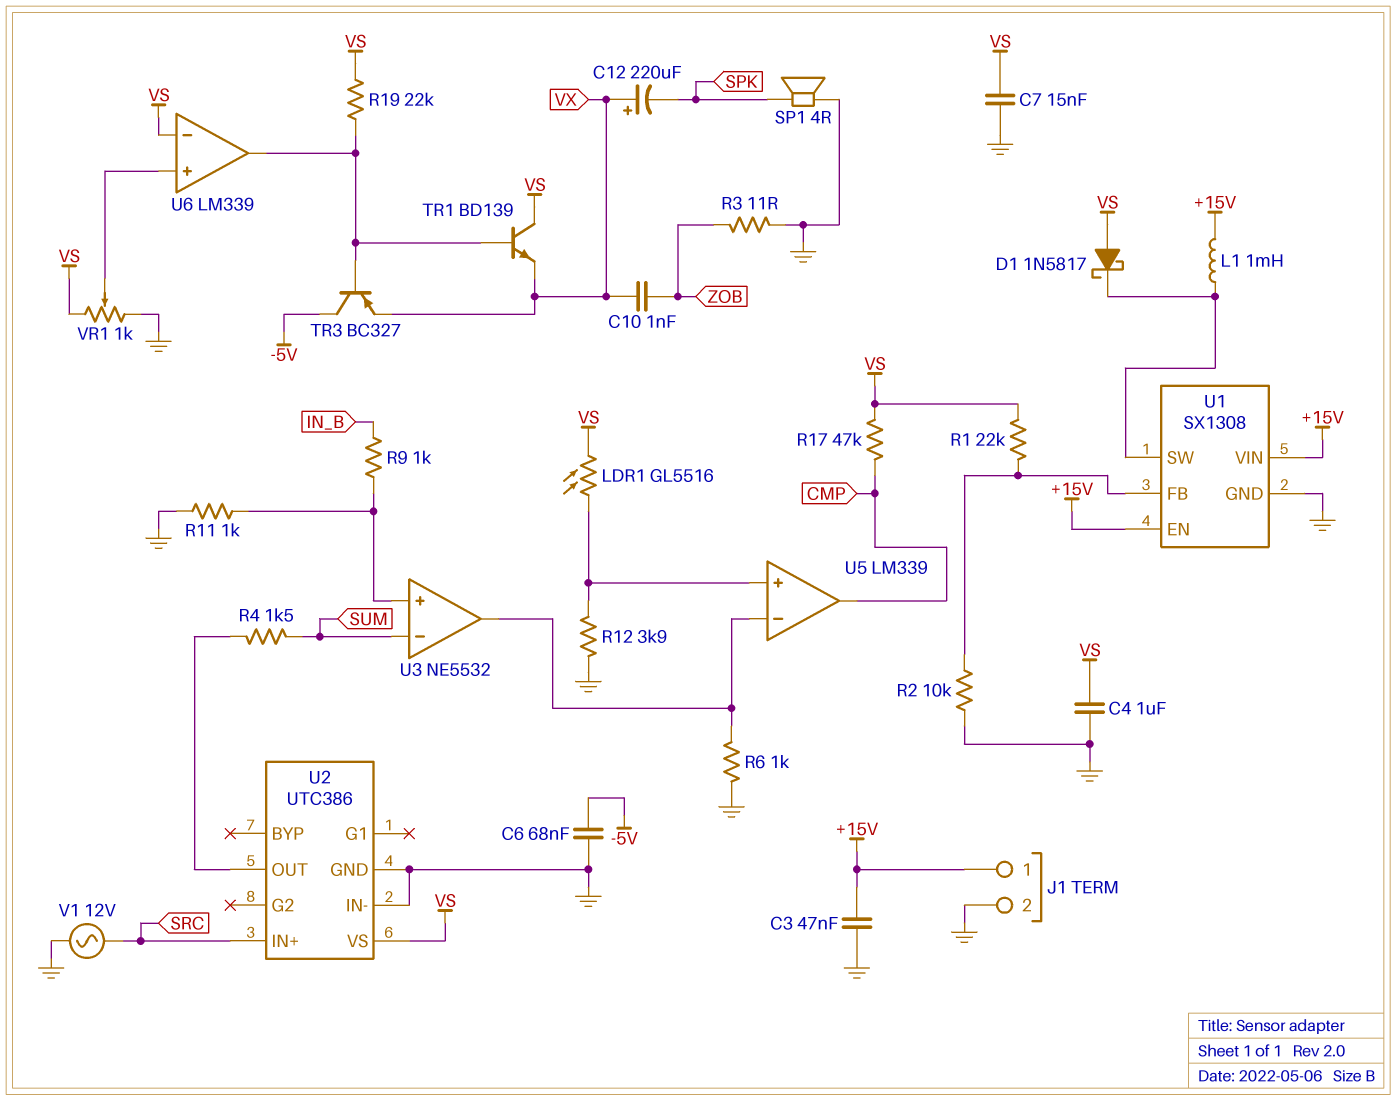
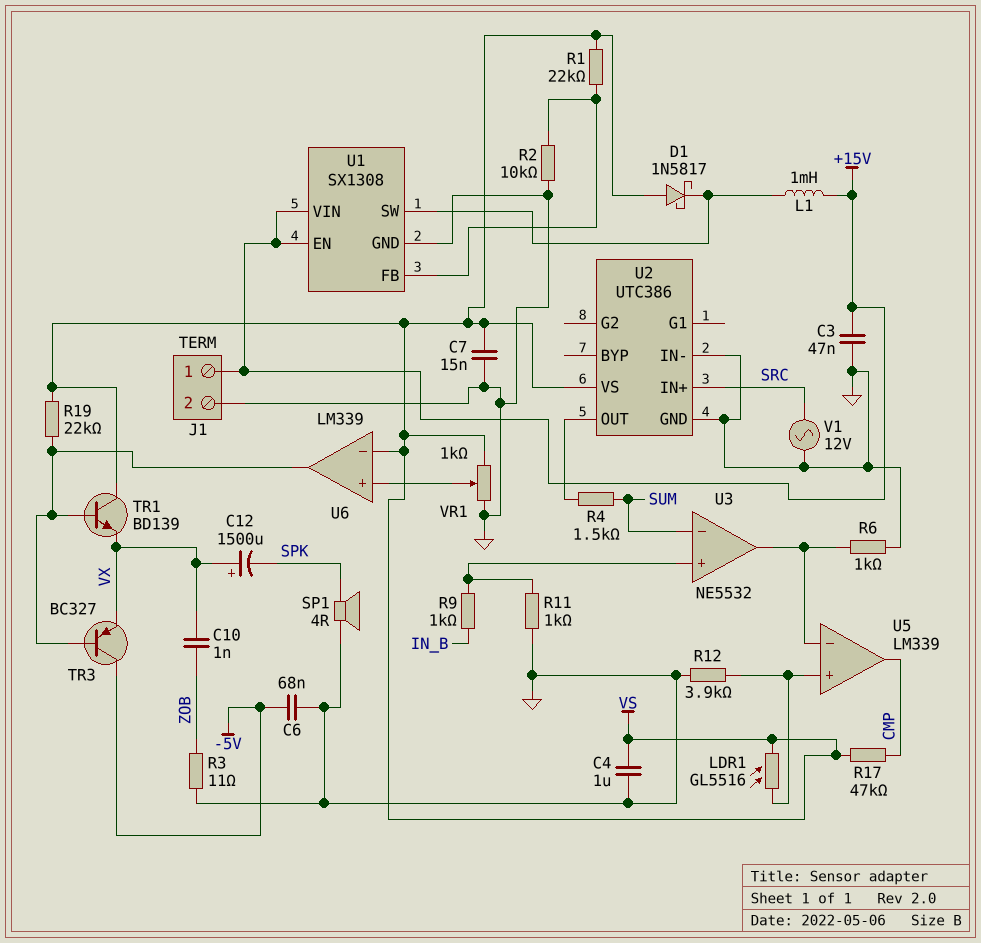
C12: 220uF (plus VX, minus SPK) -> 1500uF (plus VX, minus SPK)

